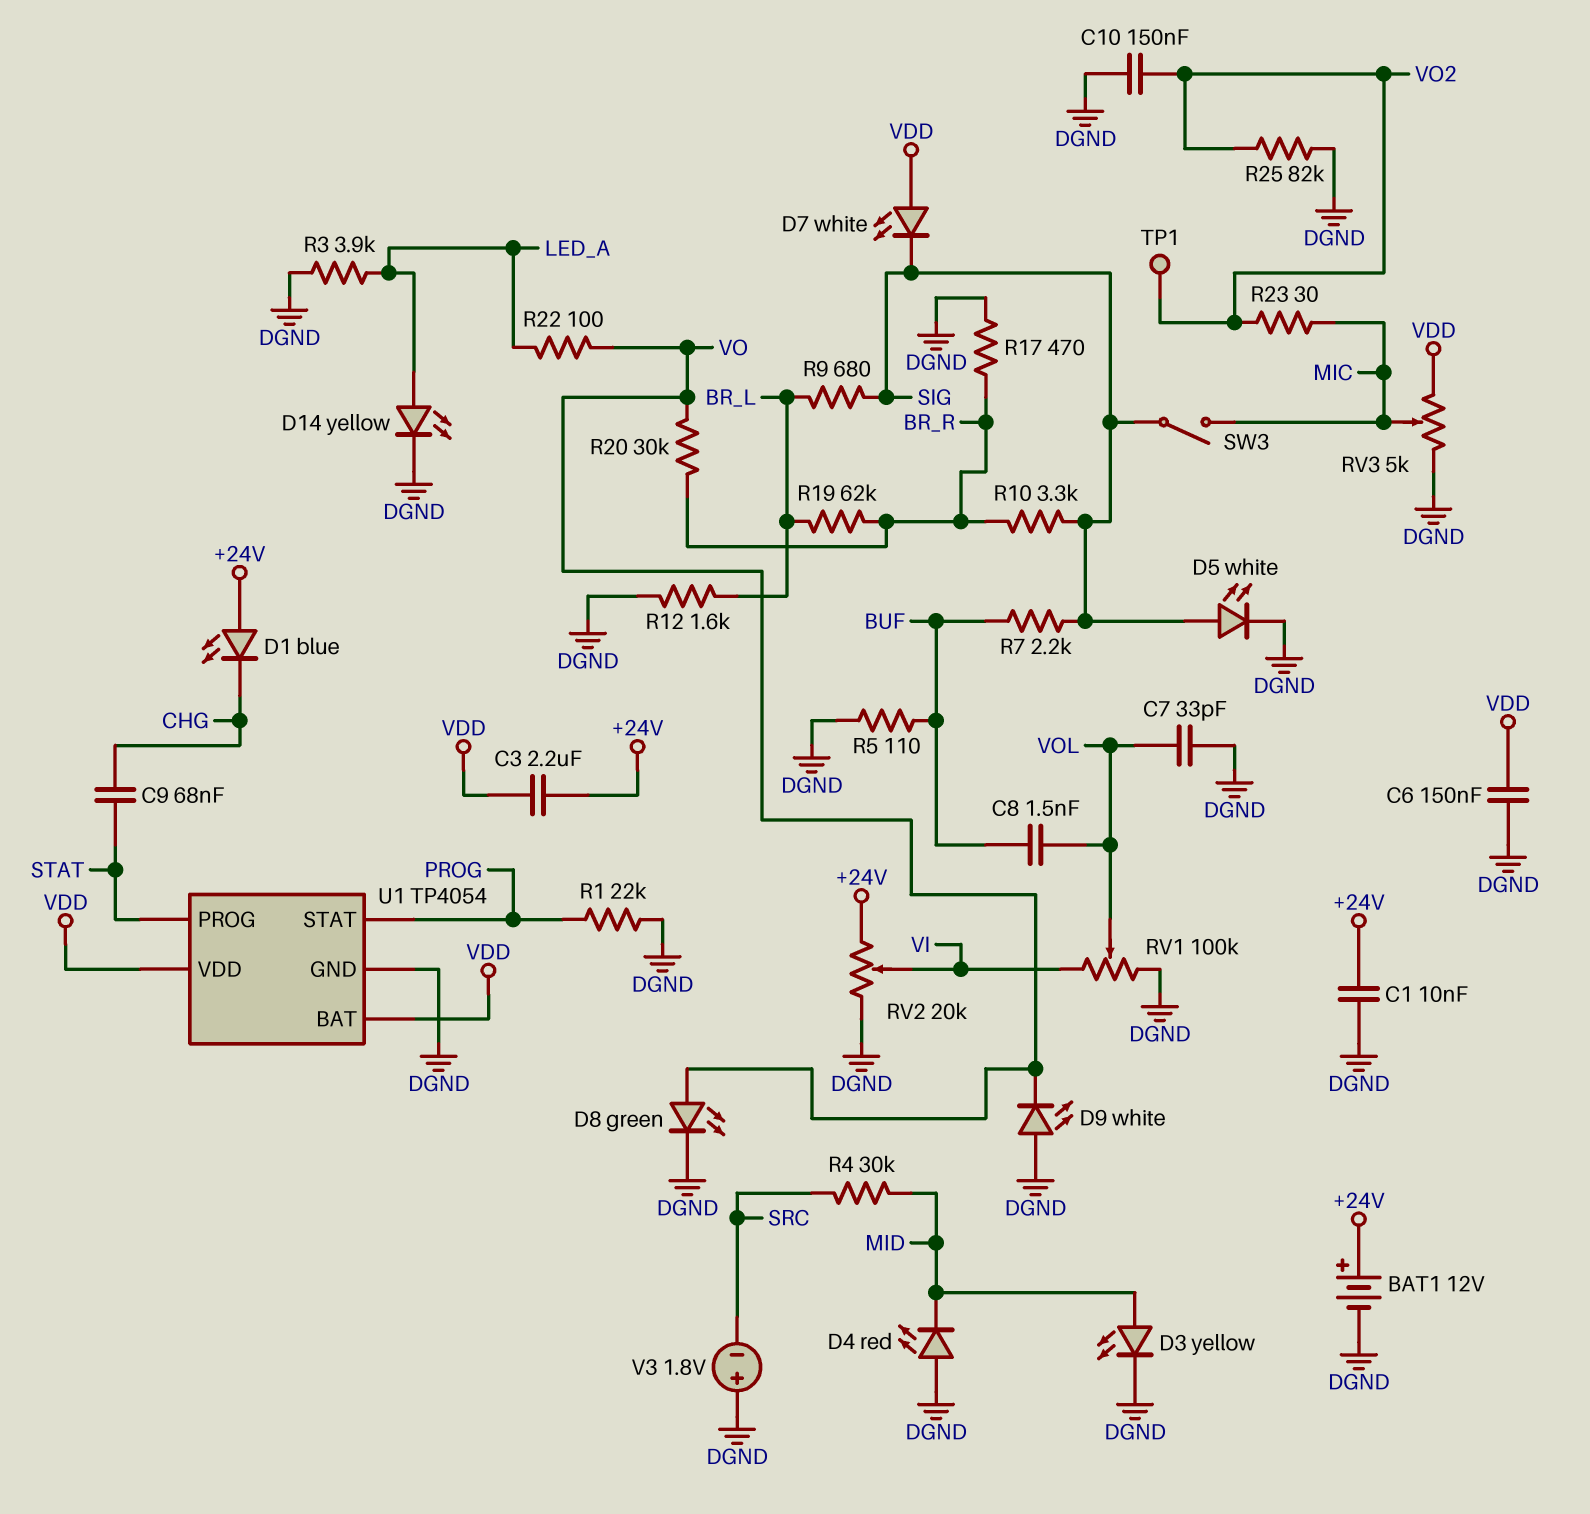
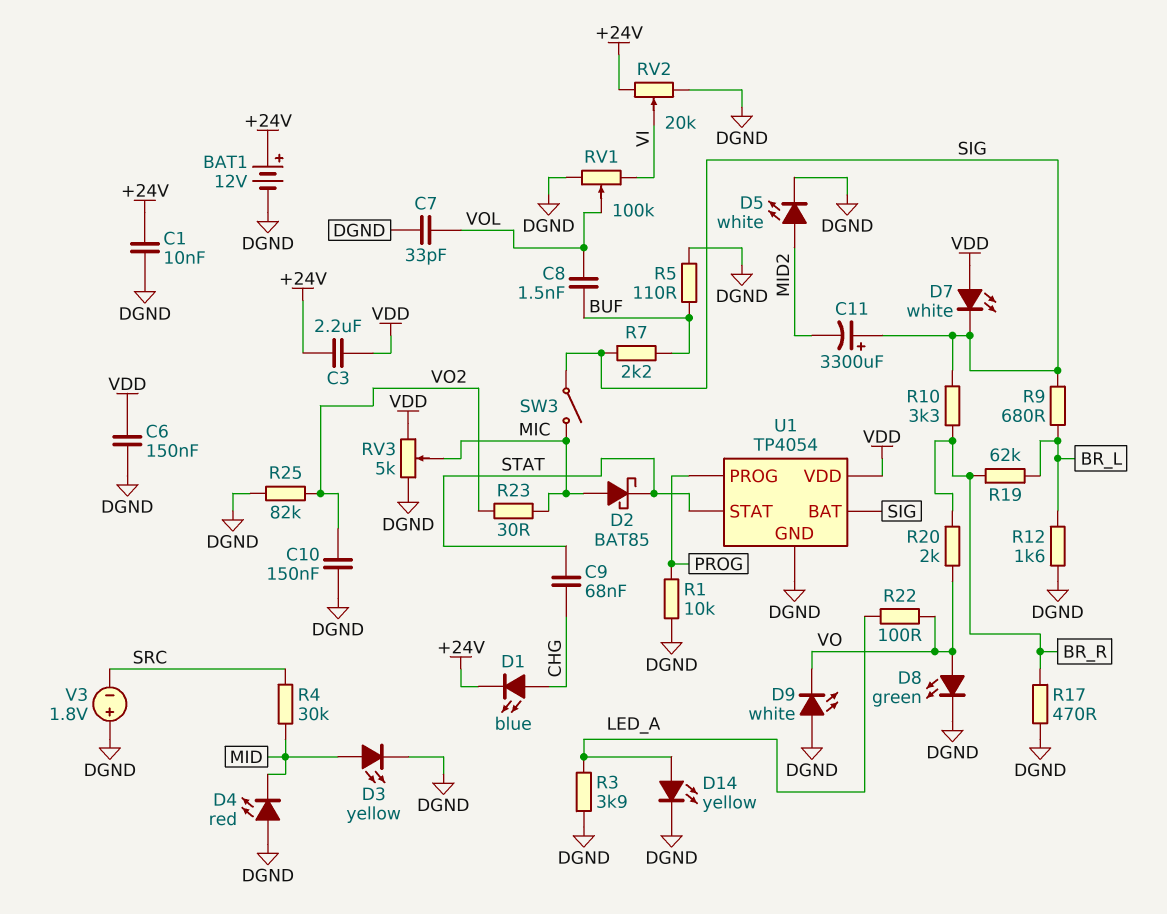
C11: none -> 3300uF (plus SIG, minus MID2)
D1: LED blue (A +24V, K CHG) -> LED blue (A CHG, K +24V)
D2: none -> schottky BAT85 (A MIC, K STAT)
D5: LED white (A SIG, K DGND) -> LED white (A MID2, K DGND)
R1: 22k (DGND, PROG) -> 10k (DGND, PROG)
R20: 30k (BR_R, VO) -> 2k (BR_R, VO)
TP1: test point (VO2) -> none
U1 pin BAT: VDD -> SIG
U1 pin PROG: STAT -> PROG
U1 pin STAT: PROG -> STAT

